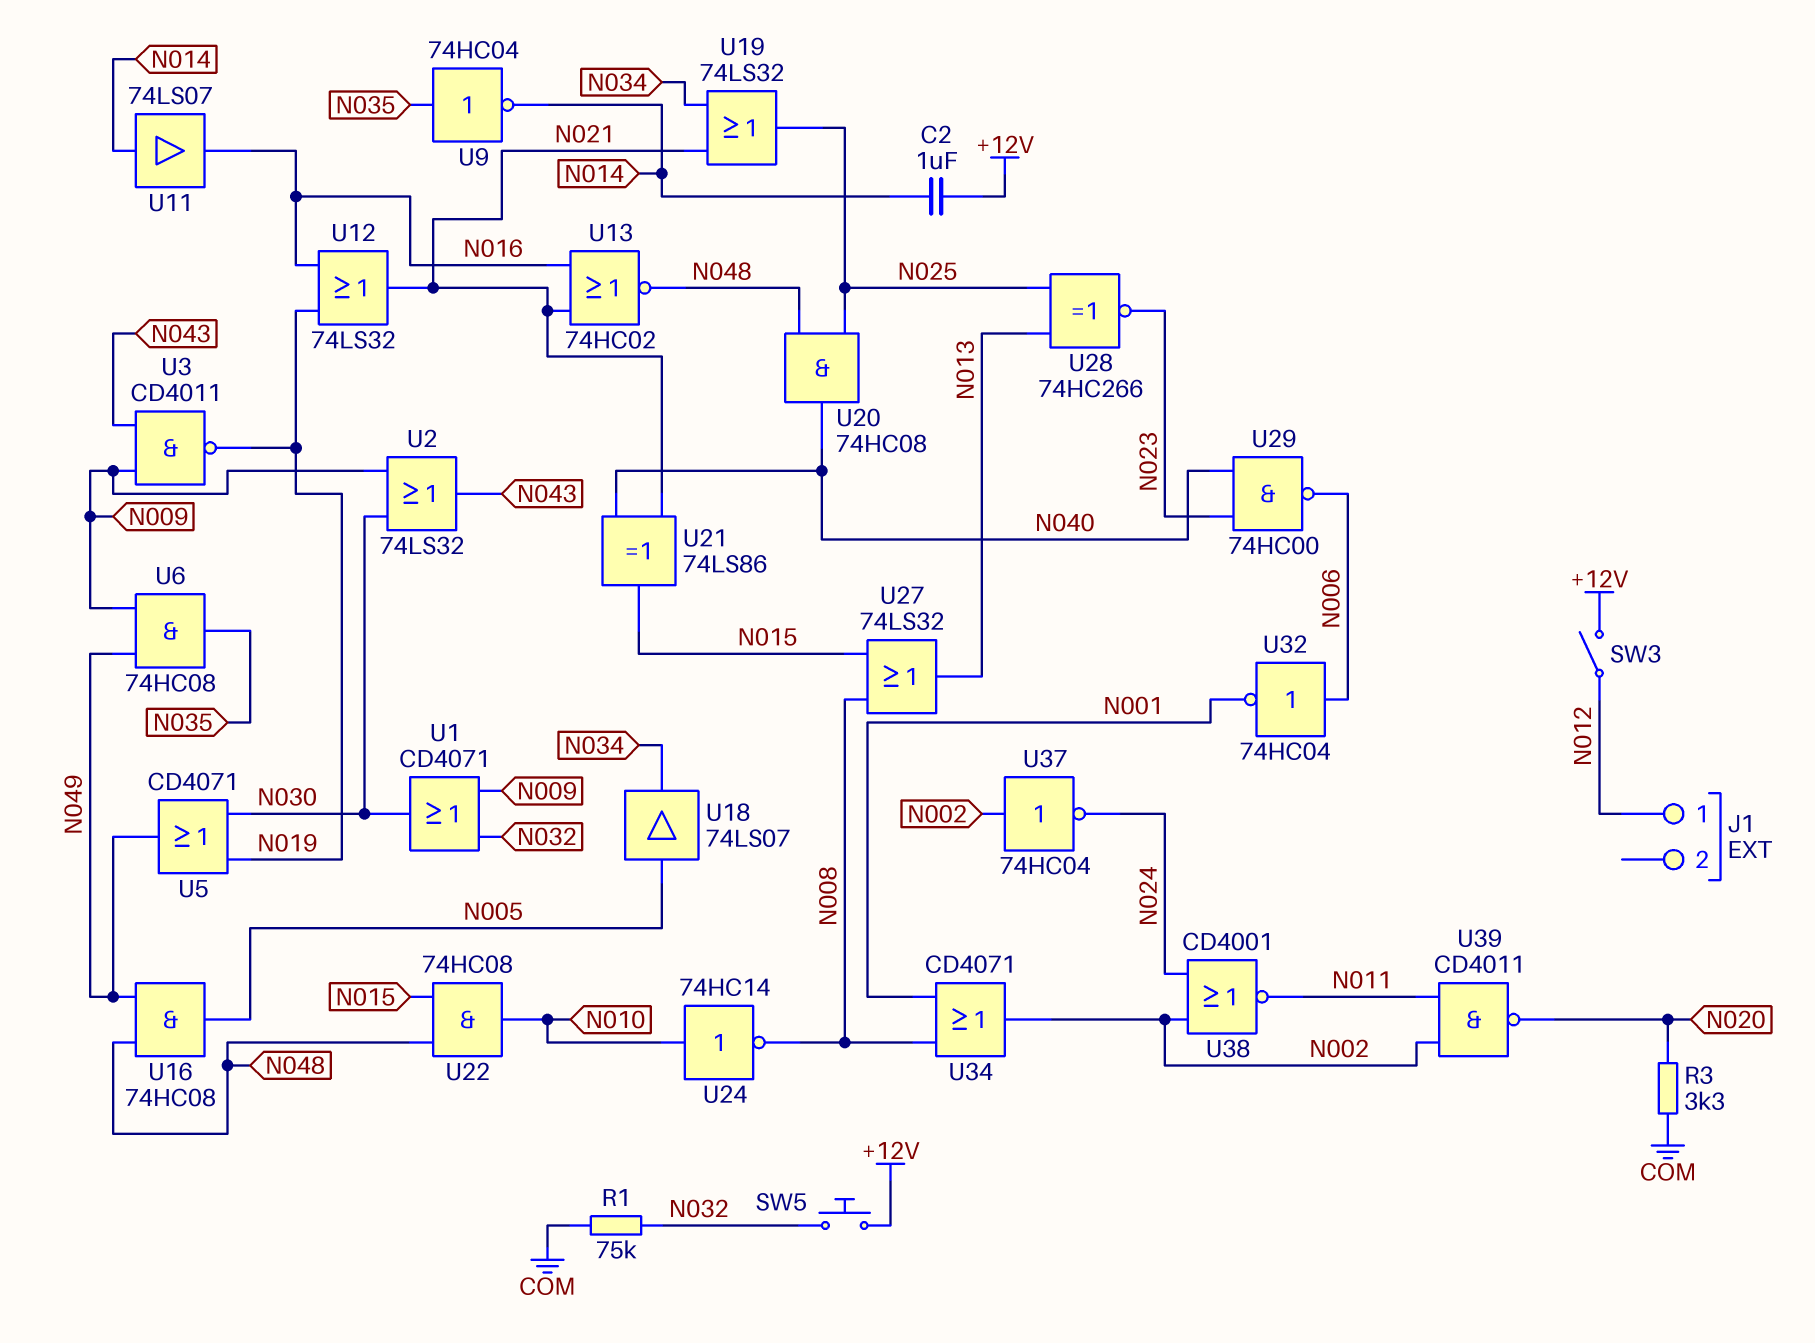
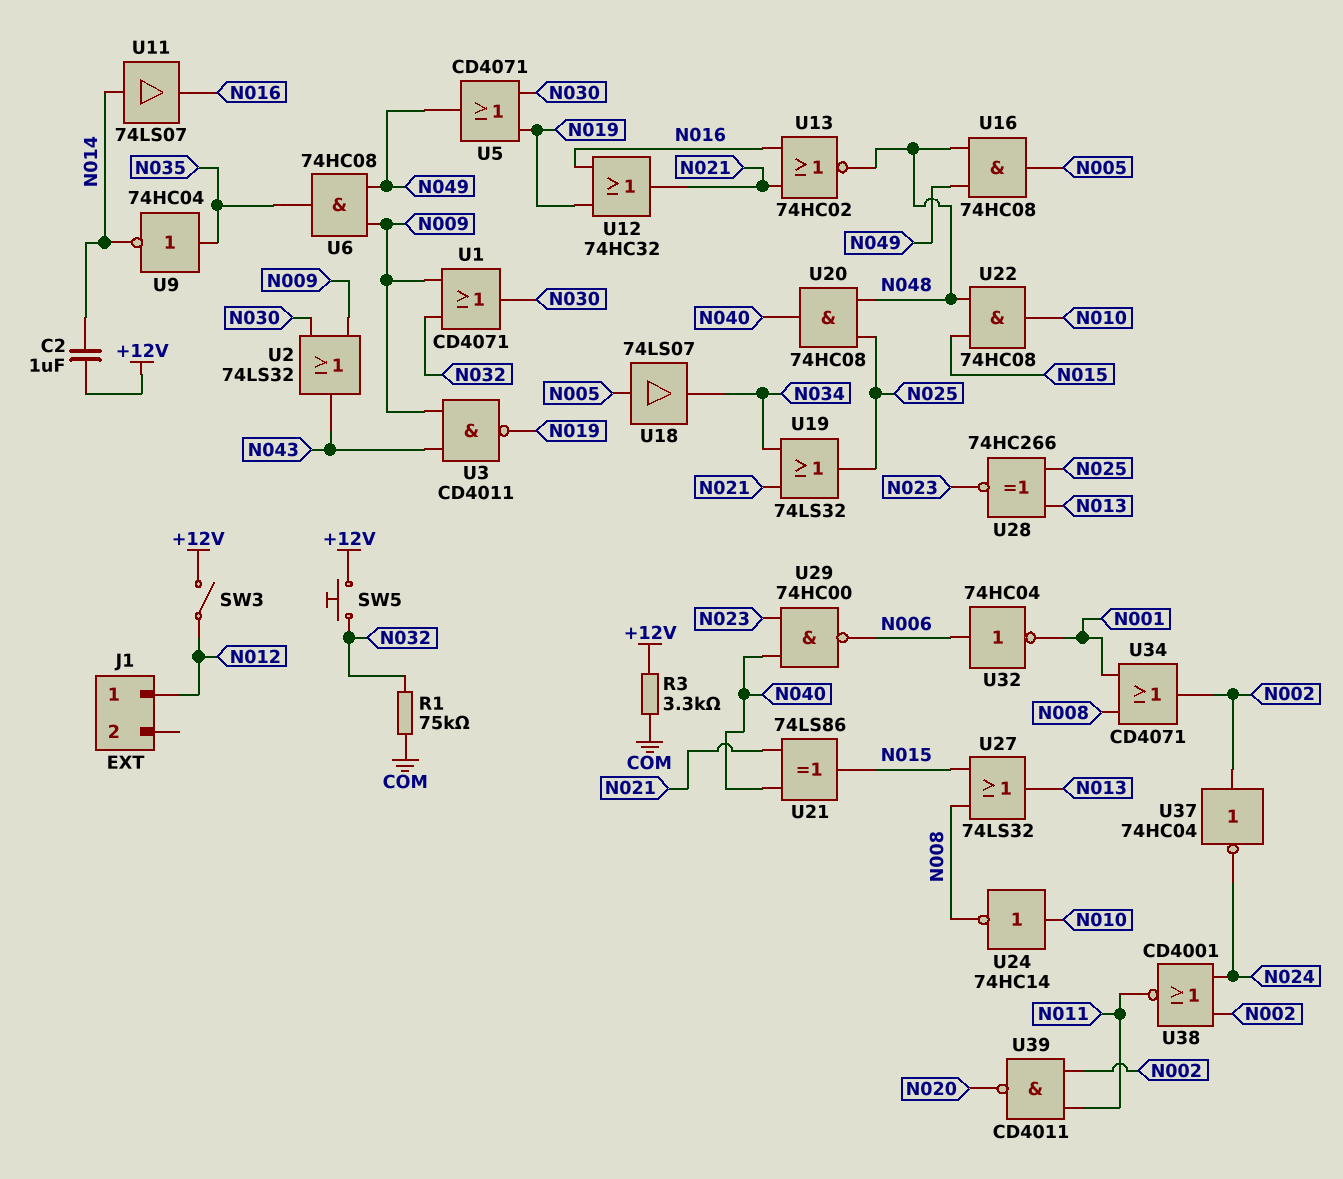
R3: 3.3k (COM, N020) -> 3.3k (+12V, COM)
U12: OR 74LS32 (in N016, in N019, out N021) -> OR 74HC32 (in N016, in N019, out N021)

